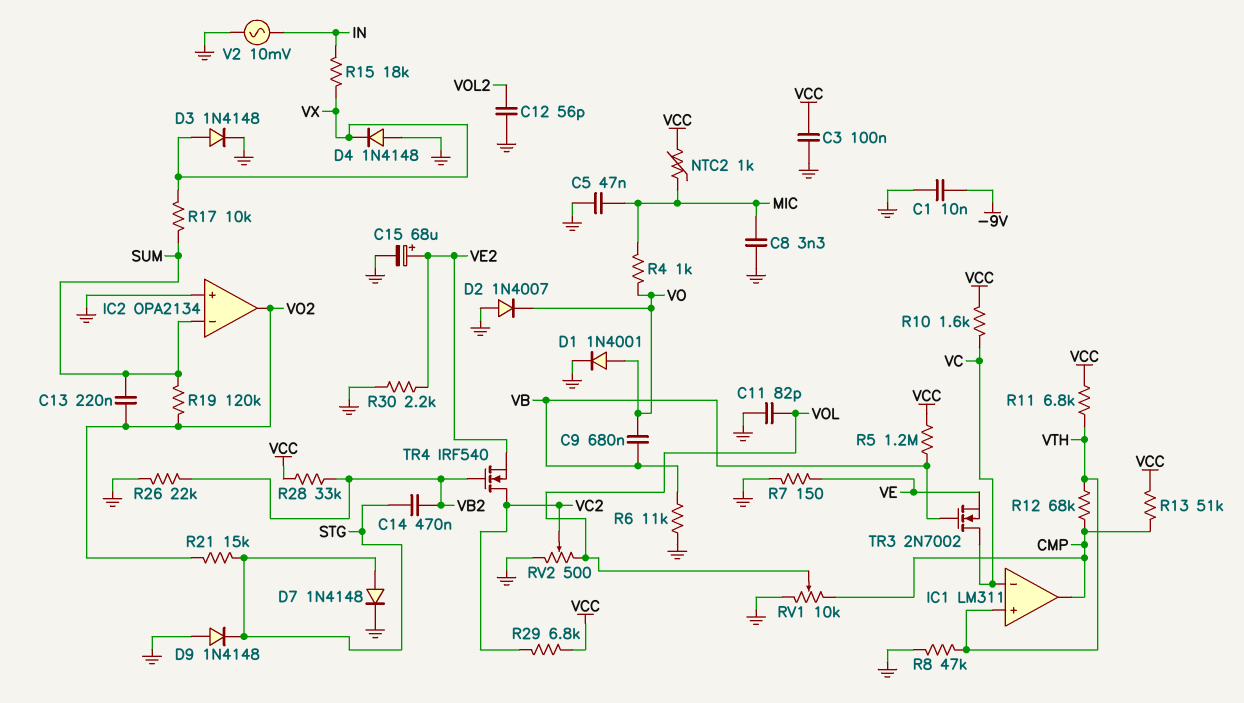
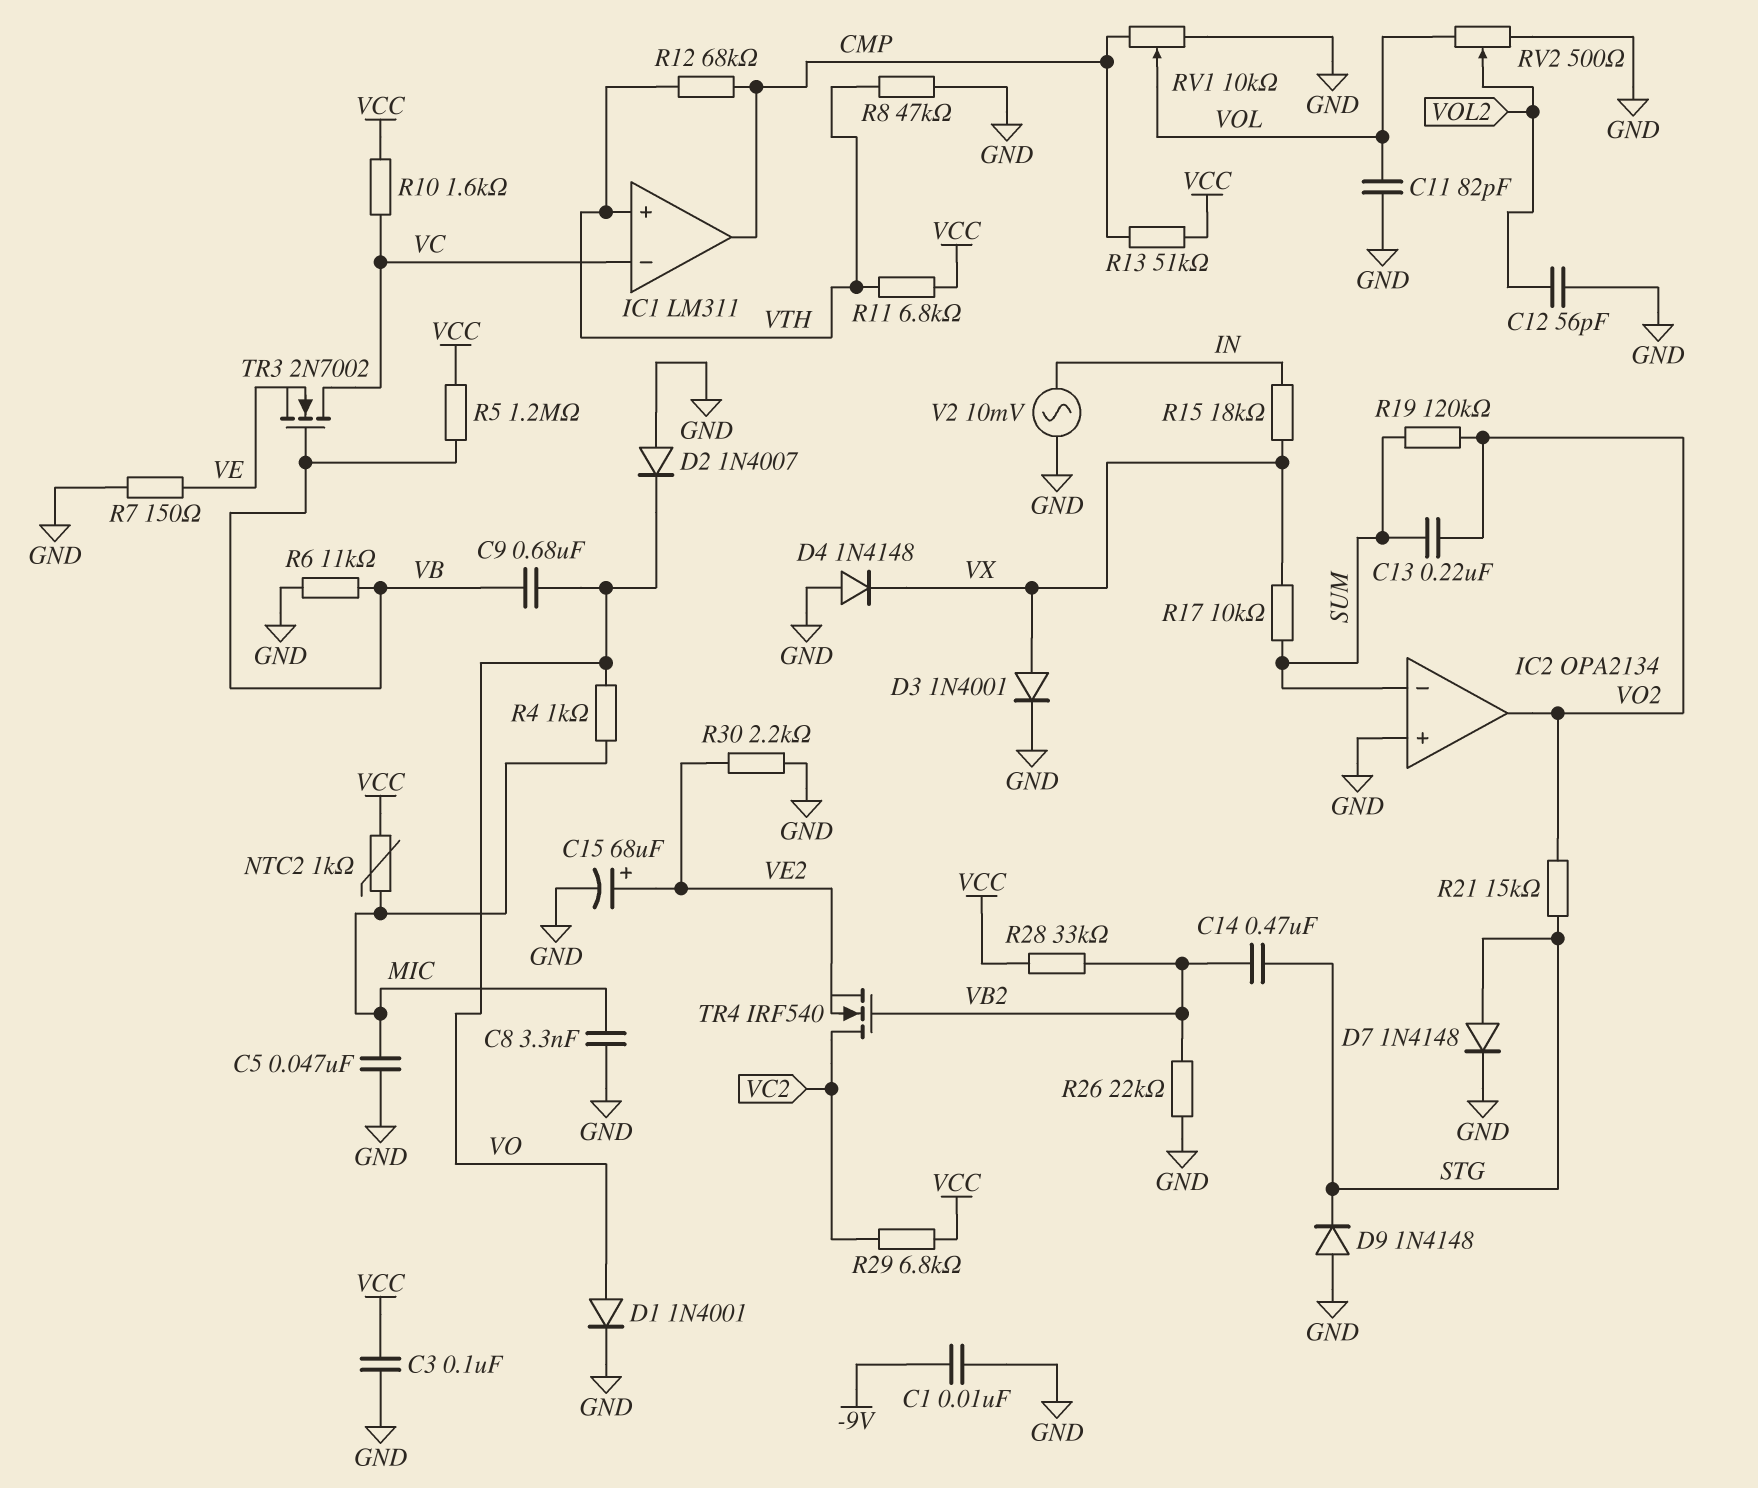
D3: diode 1N4148 (A VX, K GND) -> diode 1N4001 (A VX, K GND)
RV2: 500 (GND, VOL, wiper VC2) -> 500 (GND, VOL, wiper VOL2)

